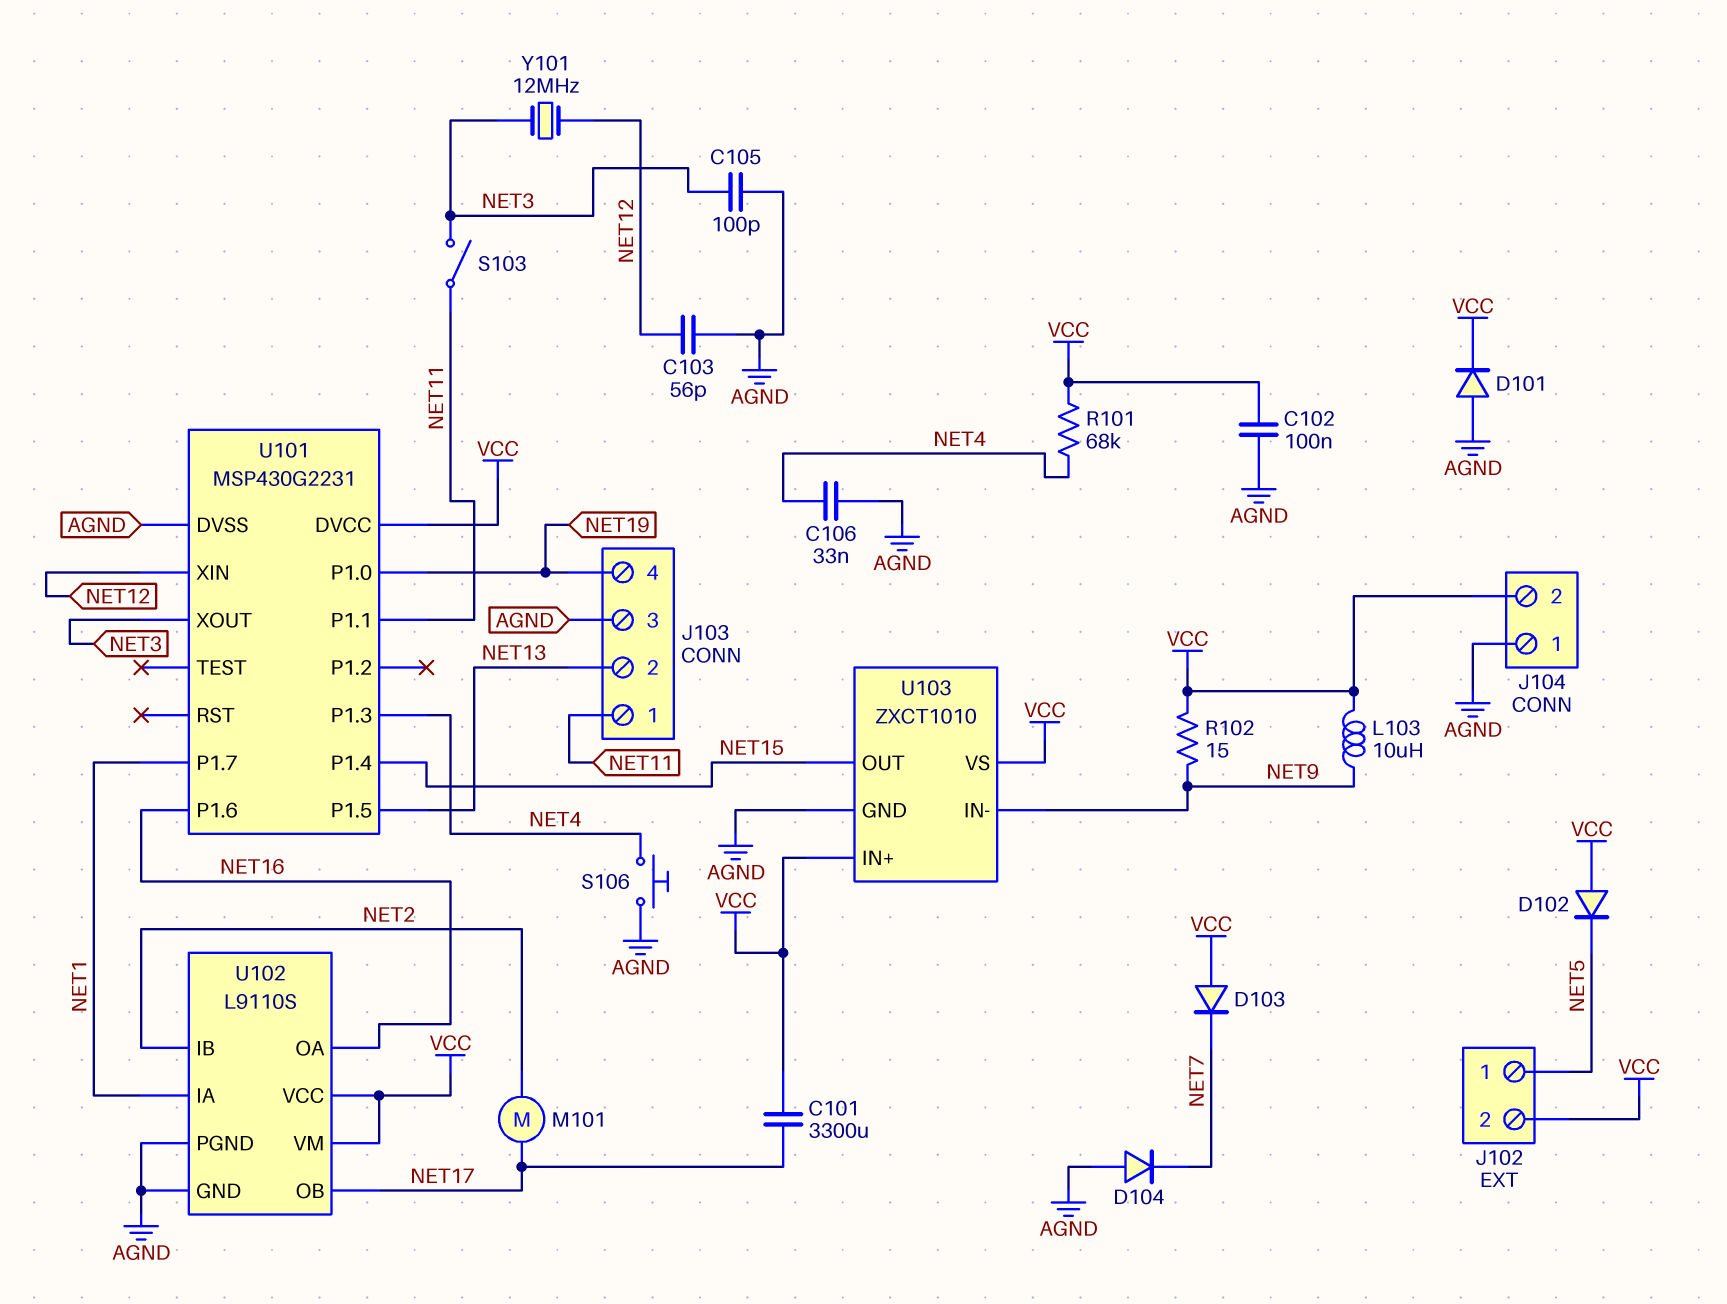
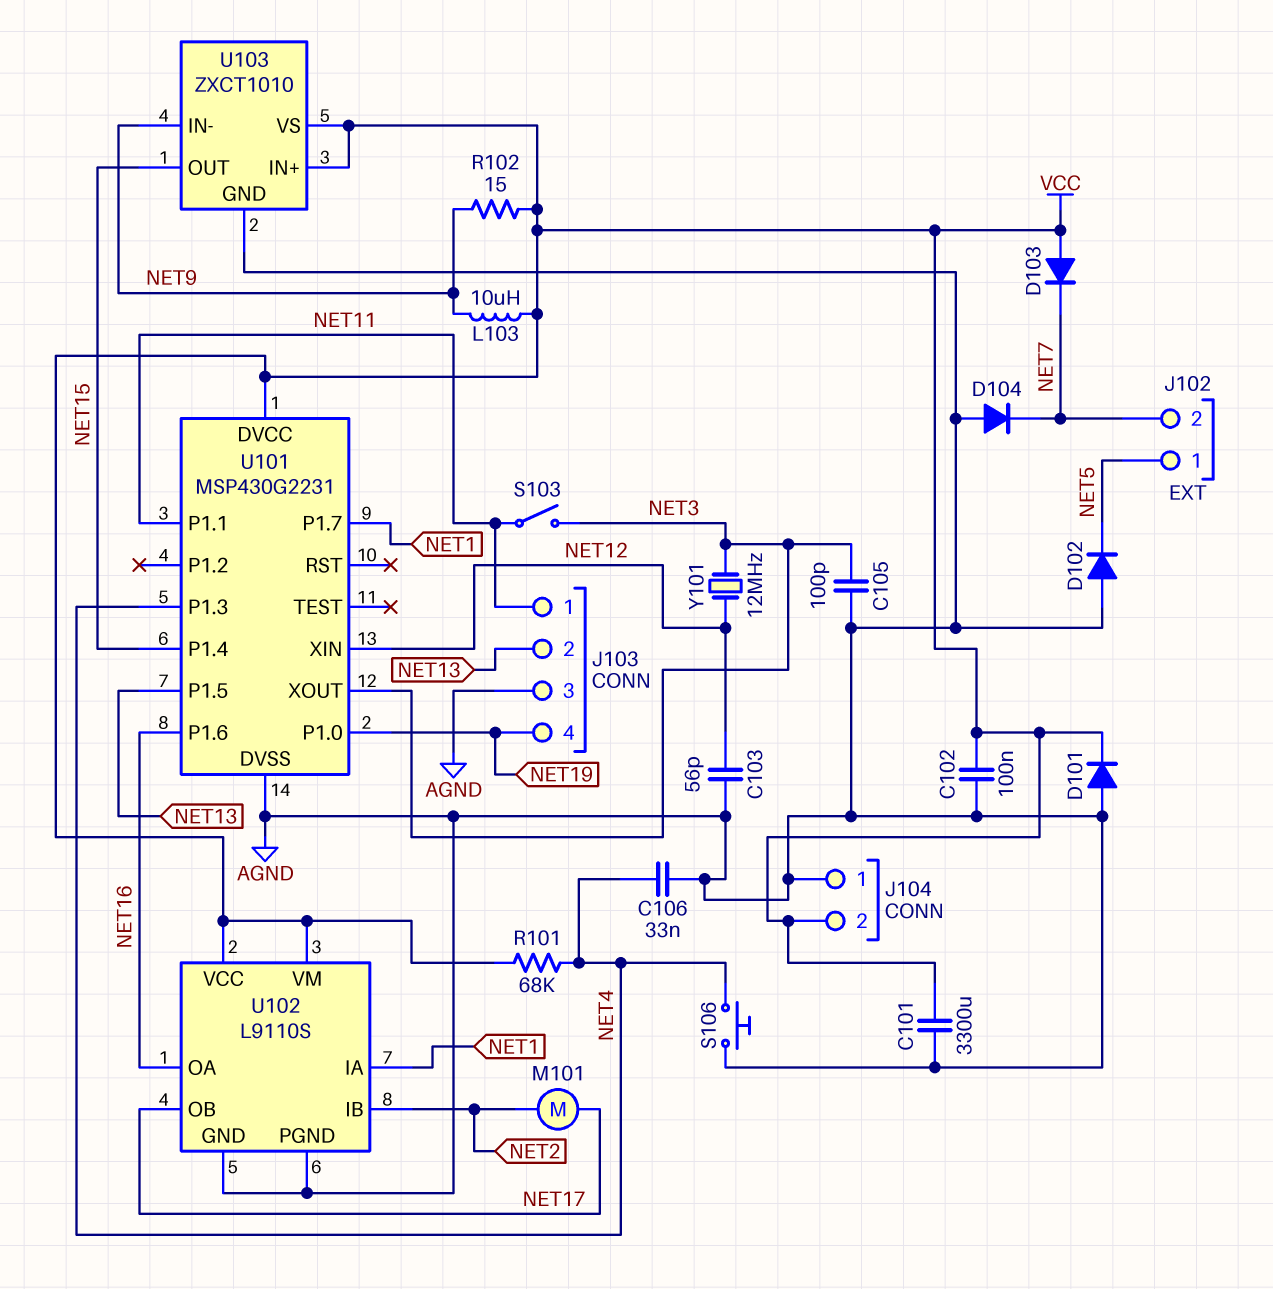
C101: 3300uF (NET17, VCC) -> 3300uF (AGND, VCC)
D102: diode (A VCC, K NET5) -> diode (A AGND, K NET5)
J102 pin 2: VCC -> NET7

